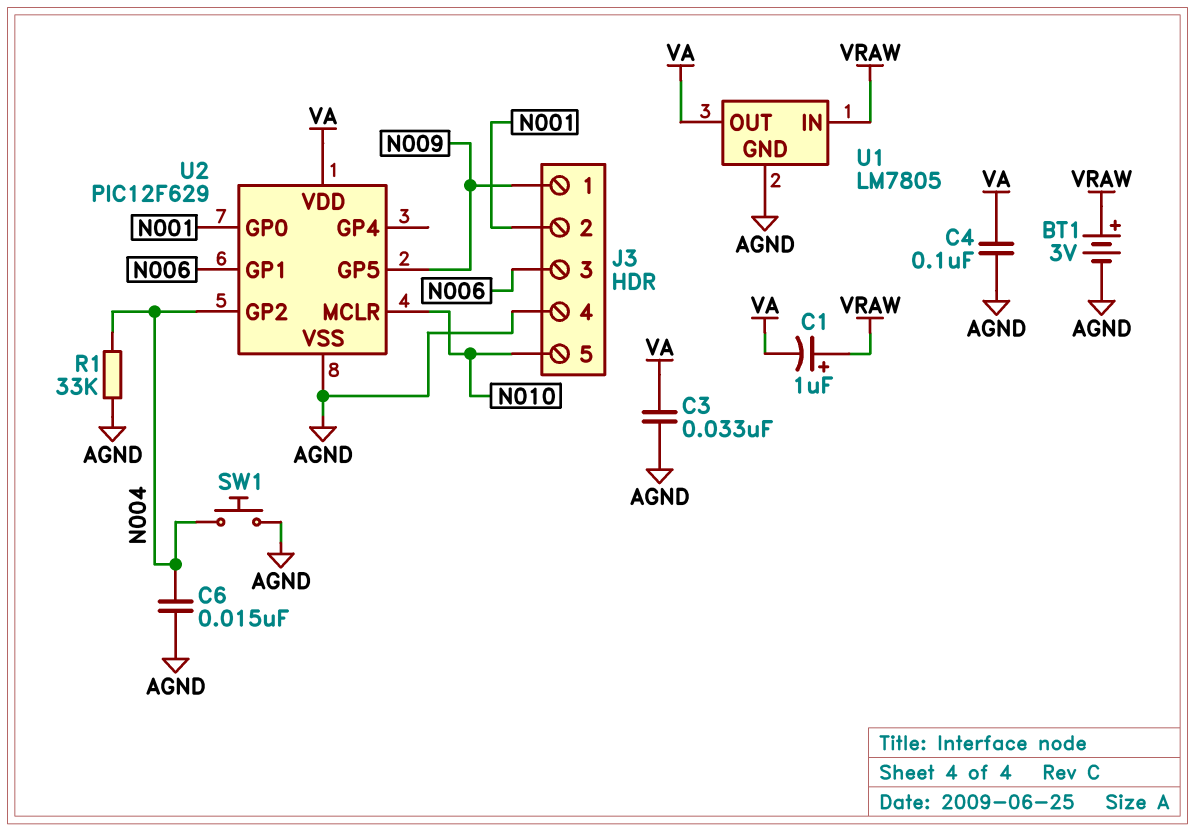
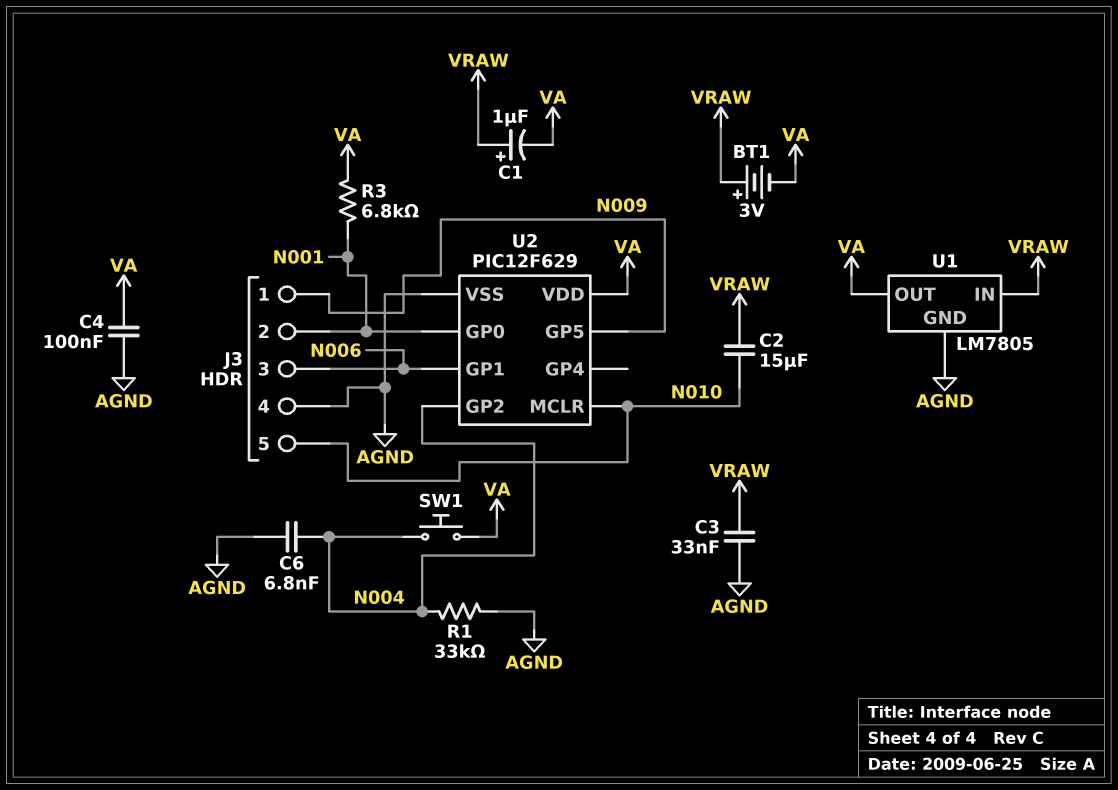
BT1: 3V (plus VRAW, minus AGND) -> 3V (plus VRAW, minus VA)
C2: none -> 15uF (N010, VRAW)
C3: 33nF (AGND, VA) -> 33nF (AGND, VRAW)
C6: 15nF (AGND, N004) -> 6.8nF (AGND, N004)
R3: none -> 6.8k (N001, VA)
SW1: button (AGND, N004) -> button (N004, VA)

